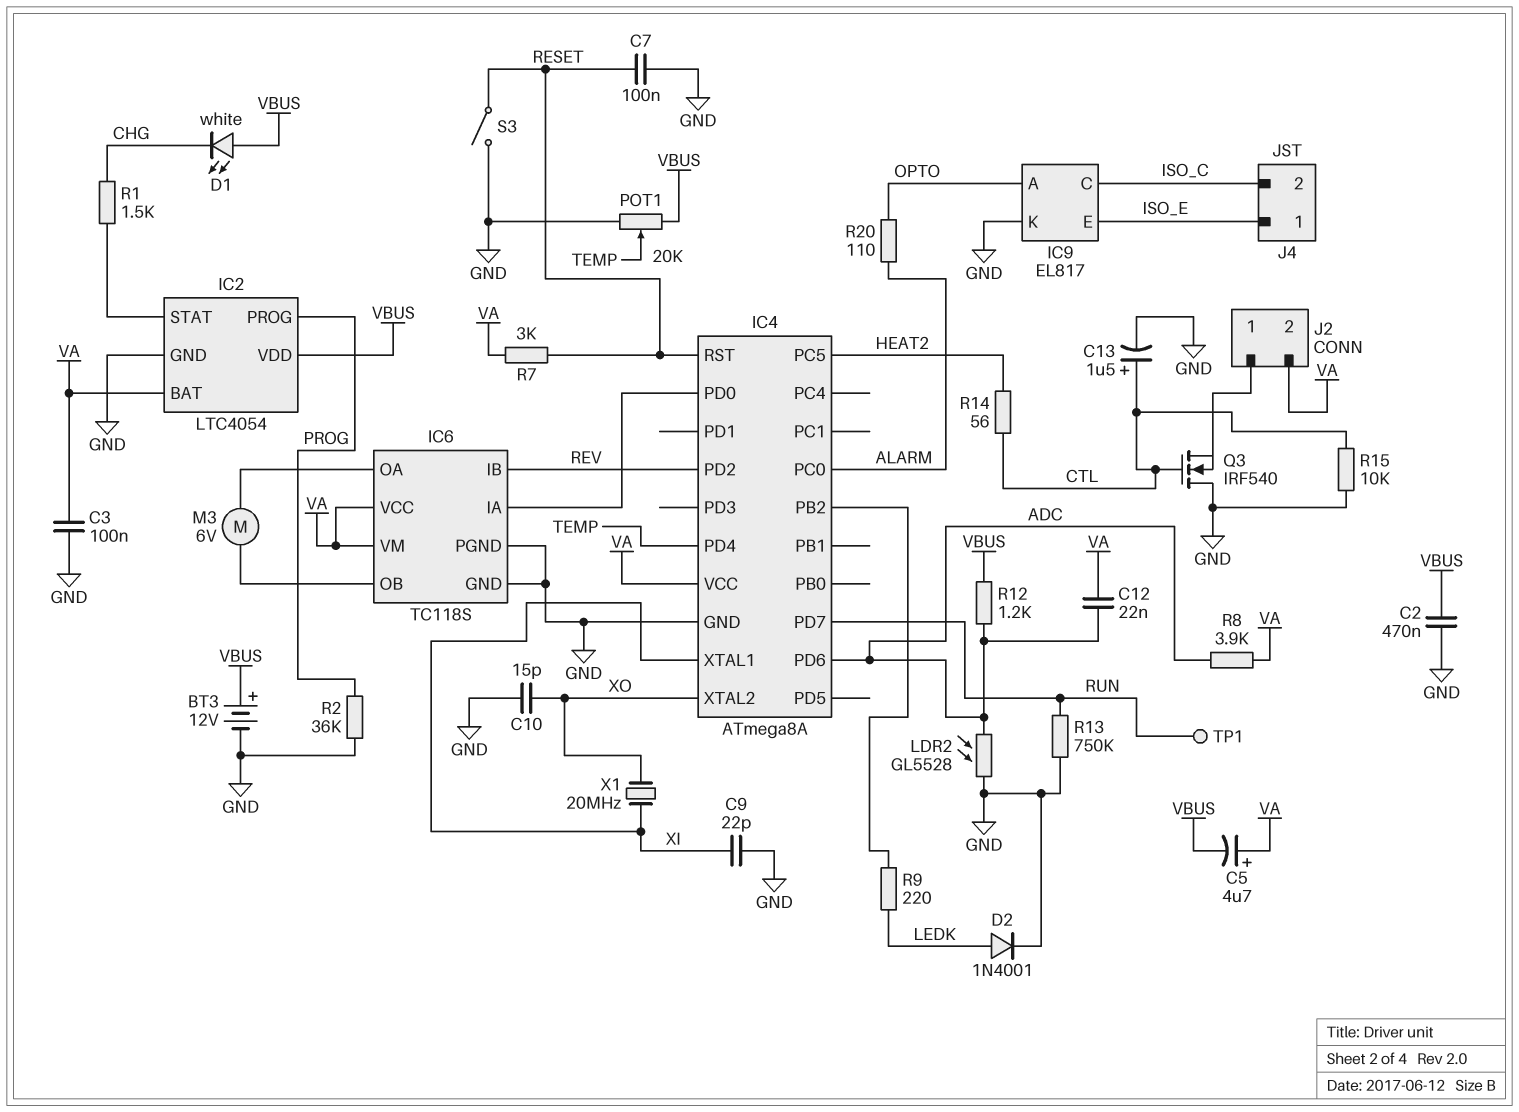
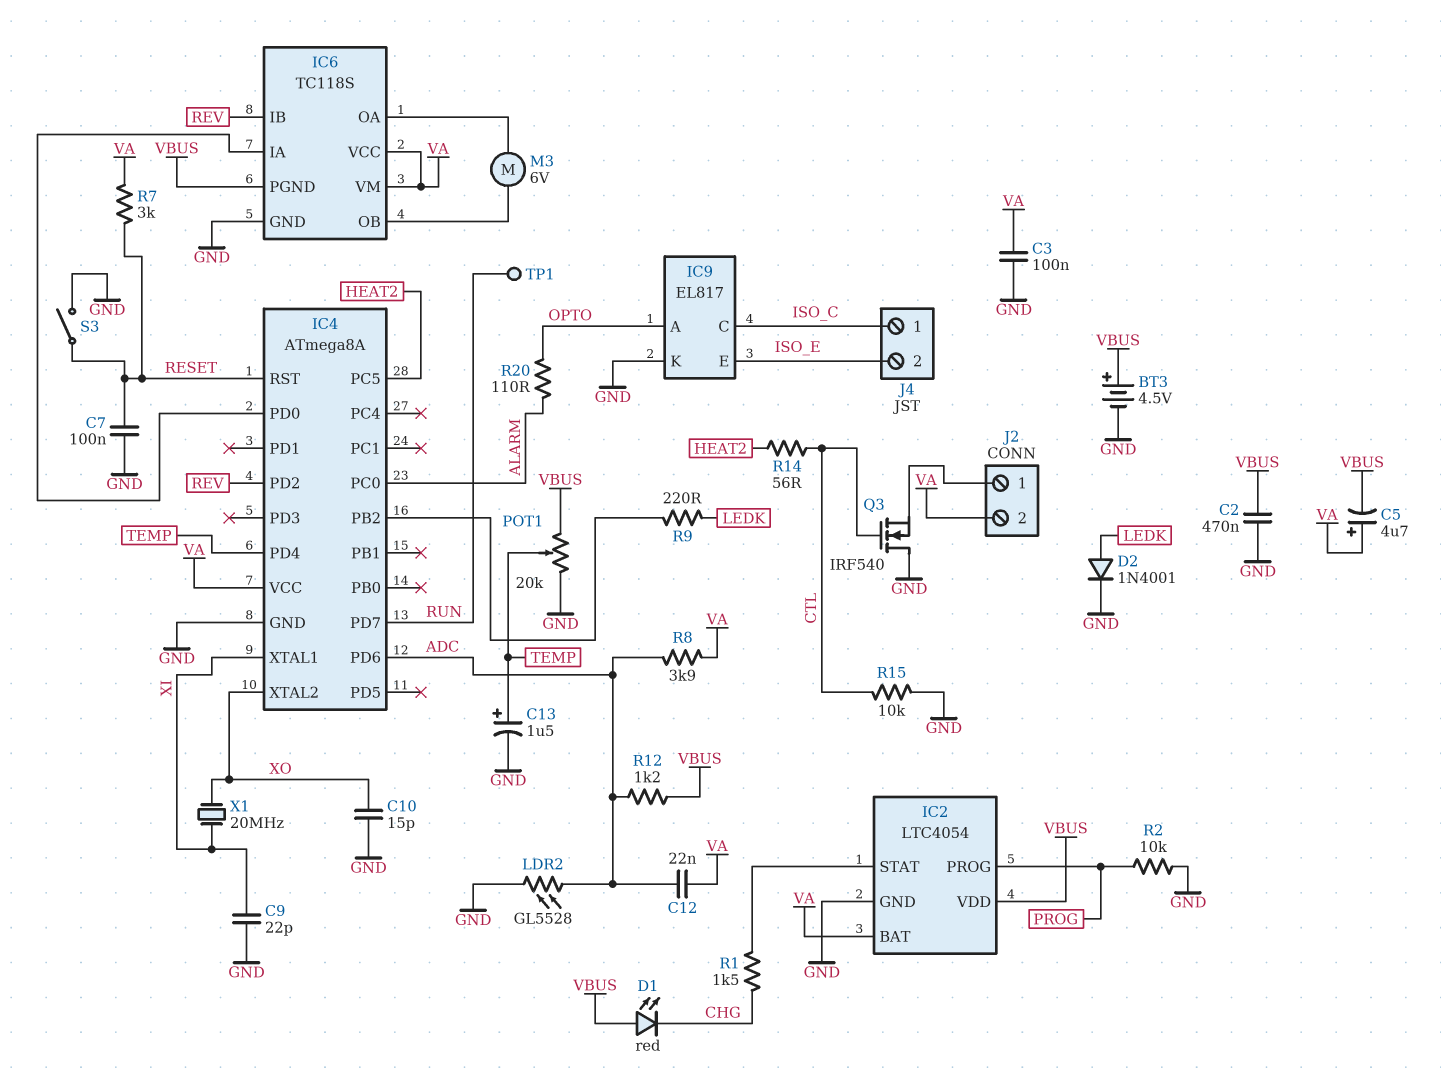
BT3: 12V (plus VBUS, minus GND) -> 4.5V (plus VBUS, minus GND)
C13: 1.5uF (plus CTL, minus GND) -> 1.5uF (plus TEMP, minus GND)
D1: LED white (A VBUS, K CHG) -> LED red (A VBUS, K CHG)
IC6 pin PGND: GND -> VBUS
J4 pin 1: ISO_E -> ISO_C
J4 pin 2: ISO_C -> ISO_E
R2: 36k (GND, PROG) -> 10k (GND, PROG)
R13: 750k (GND, RUN) -> none

